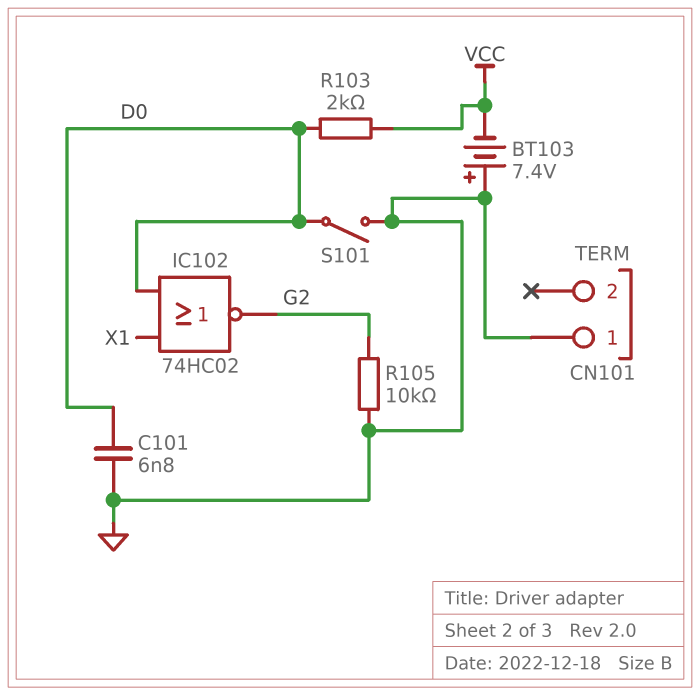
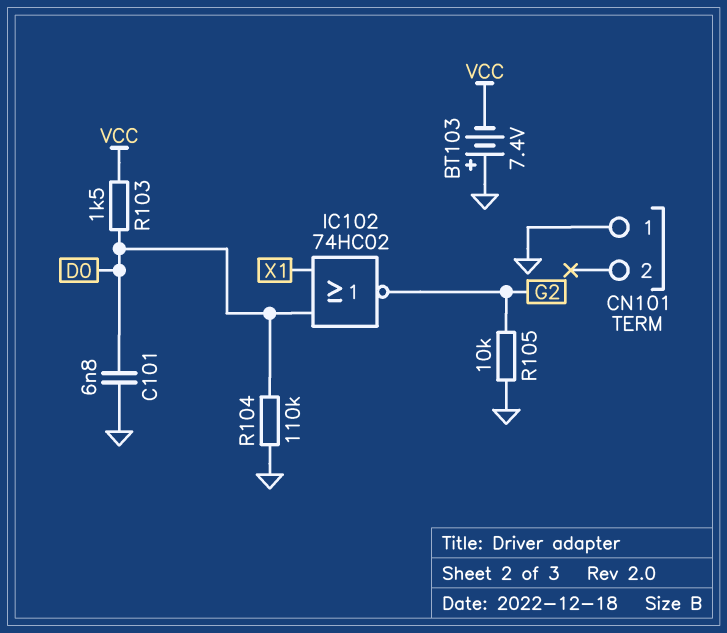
R103: 2k (D0, VCC) -> 1.5k (D0, VCC)
R104: none -> 110k (D0, GND)
S101: switch (D0, GND) -> none

